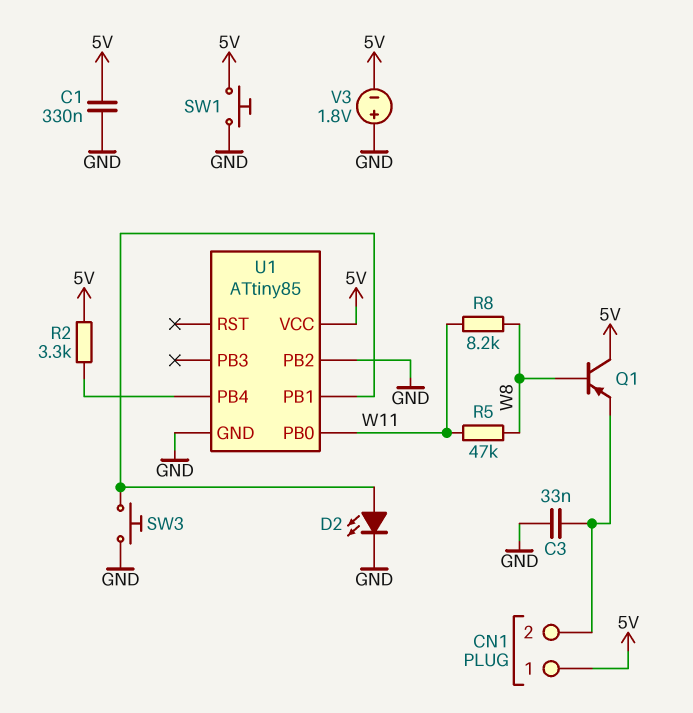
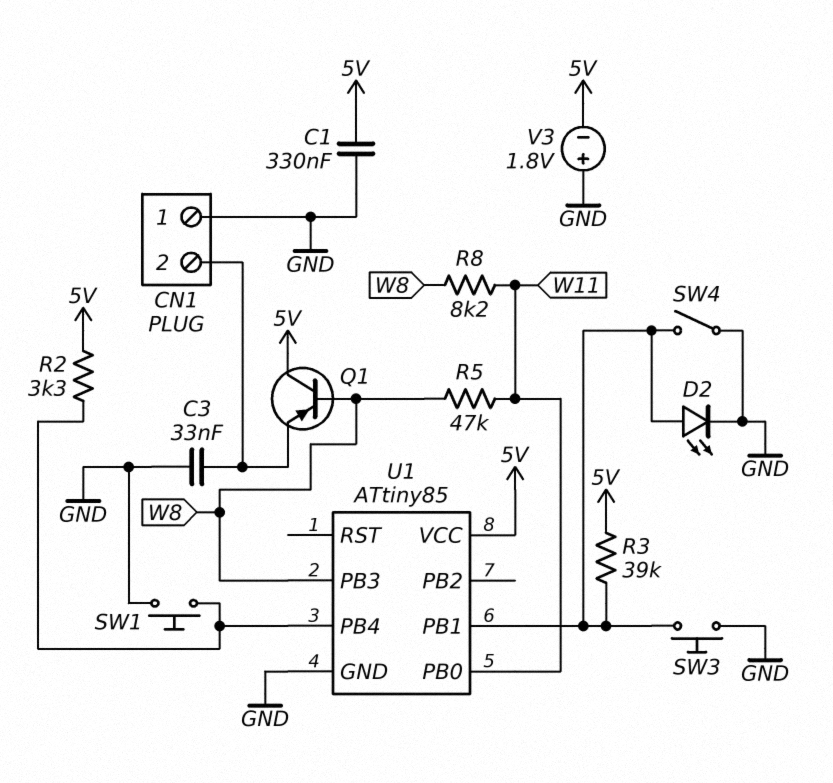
CN1 pin 1: 5V -> GND
R3: none -> 39k (5V, U1/PB1)
SW1: button (5V, GND) -> button (GND, U1/PB4)
SW4: none -> switch (GND, U1/PB1)
U1 pin PB2: GND -> none
U1 pin PB3: none -> W8

